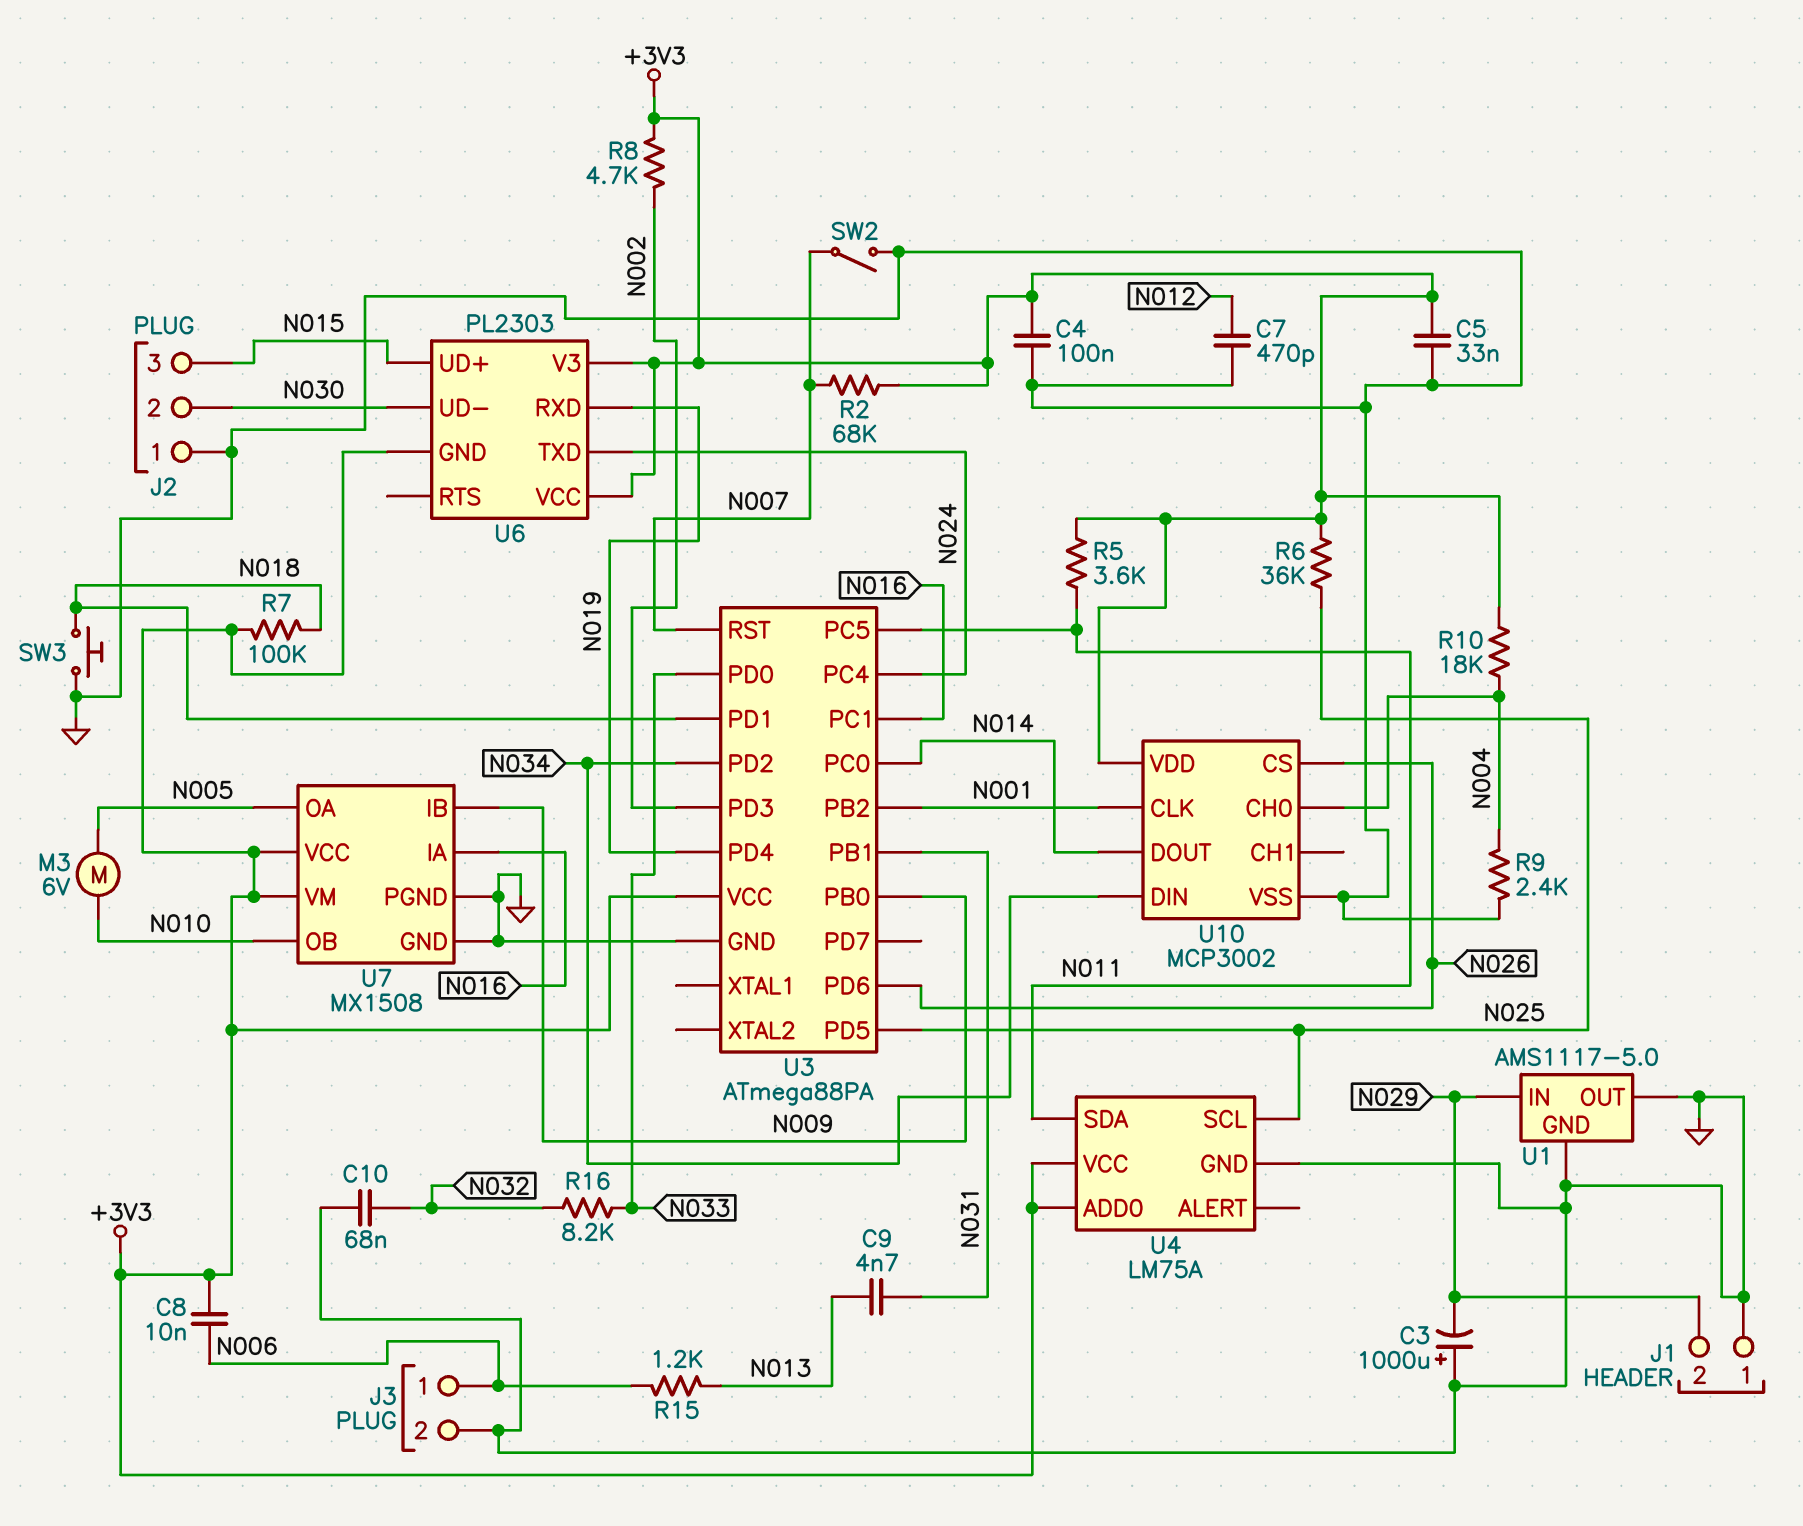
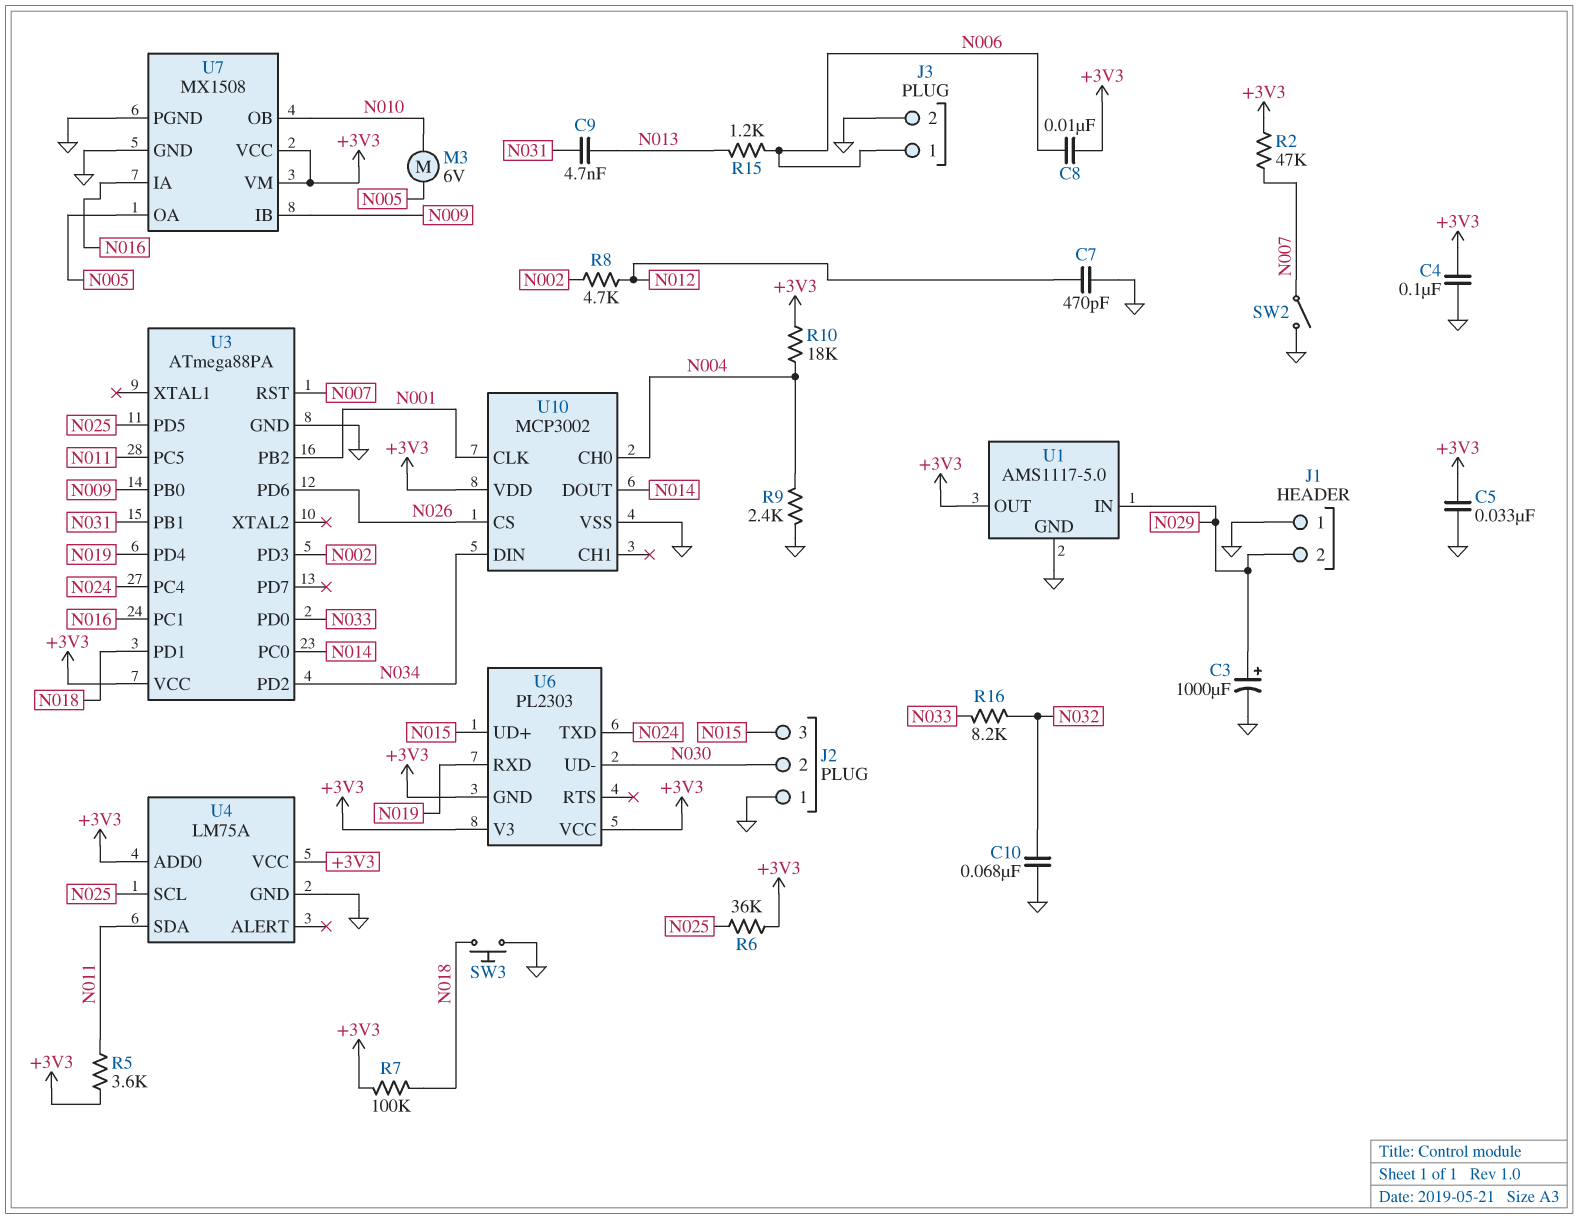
C3: 1000uF (plus GND, minus N029) -> 1000uF (plus N029, minus GND)
R2: 68k (+3V3, N007) -> 47k (+3V3, N007)
R8: 4.7k (+3V3, N002) -> 4.7k (N002, N012)
U1 pin OUT: GND -> +3V3

